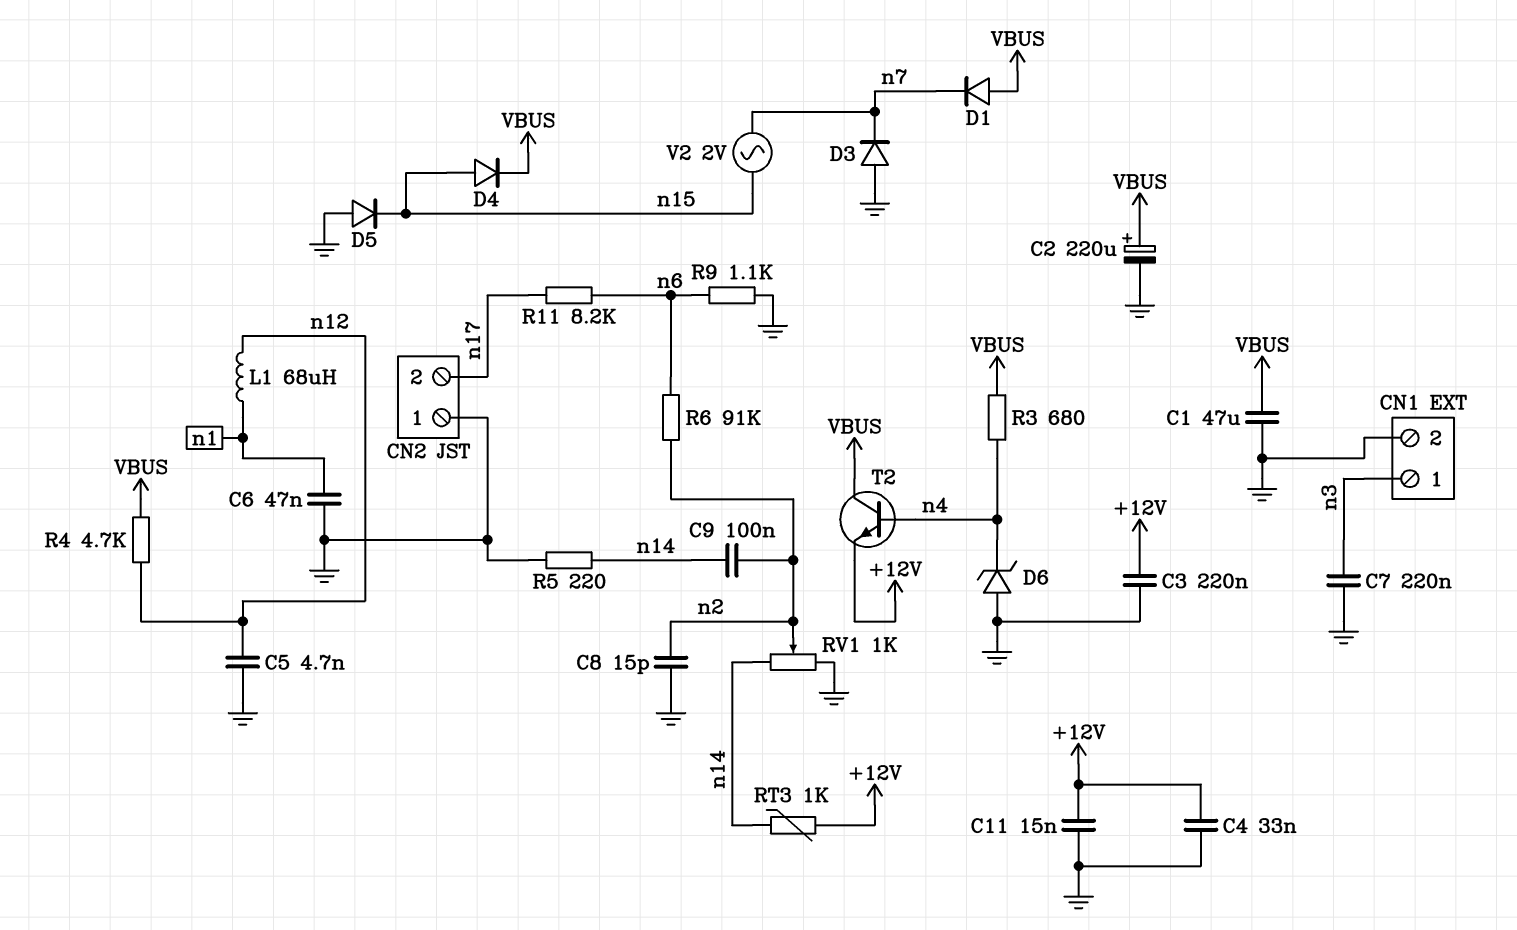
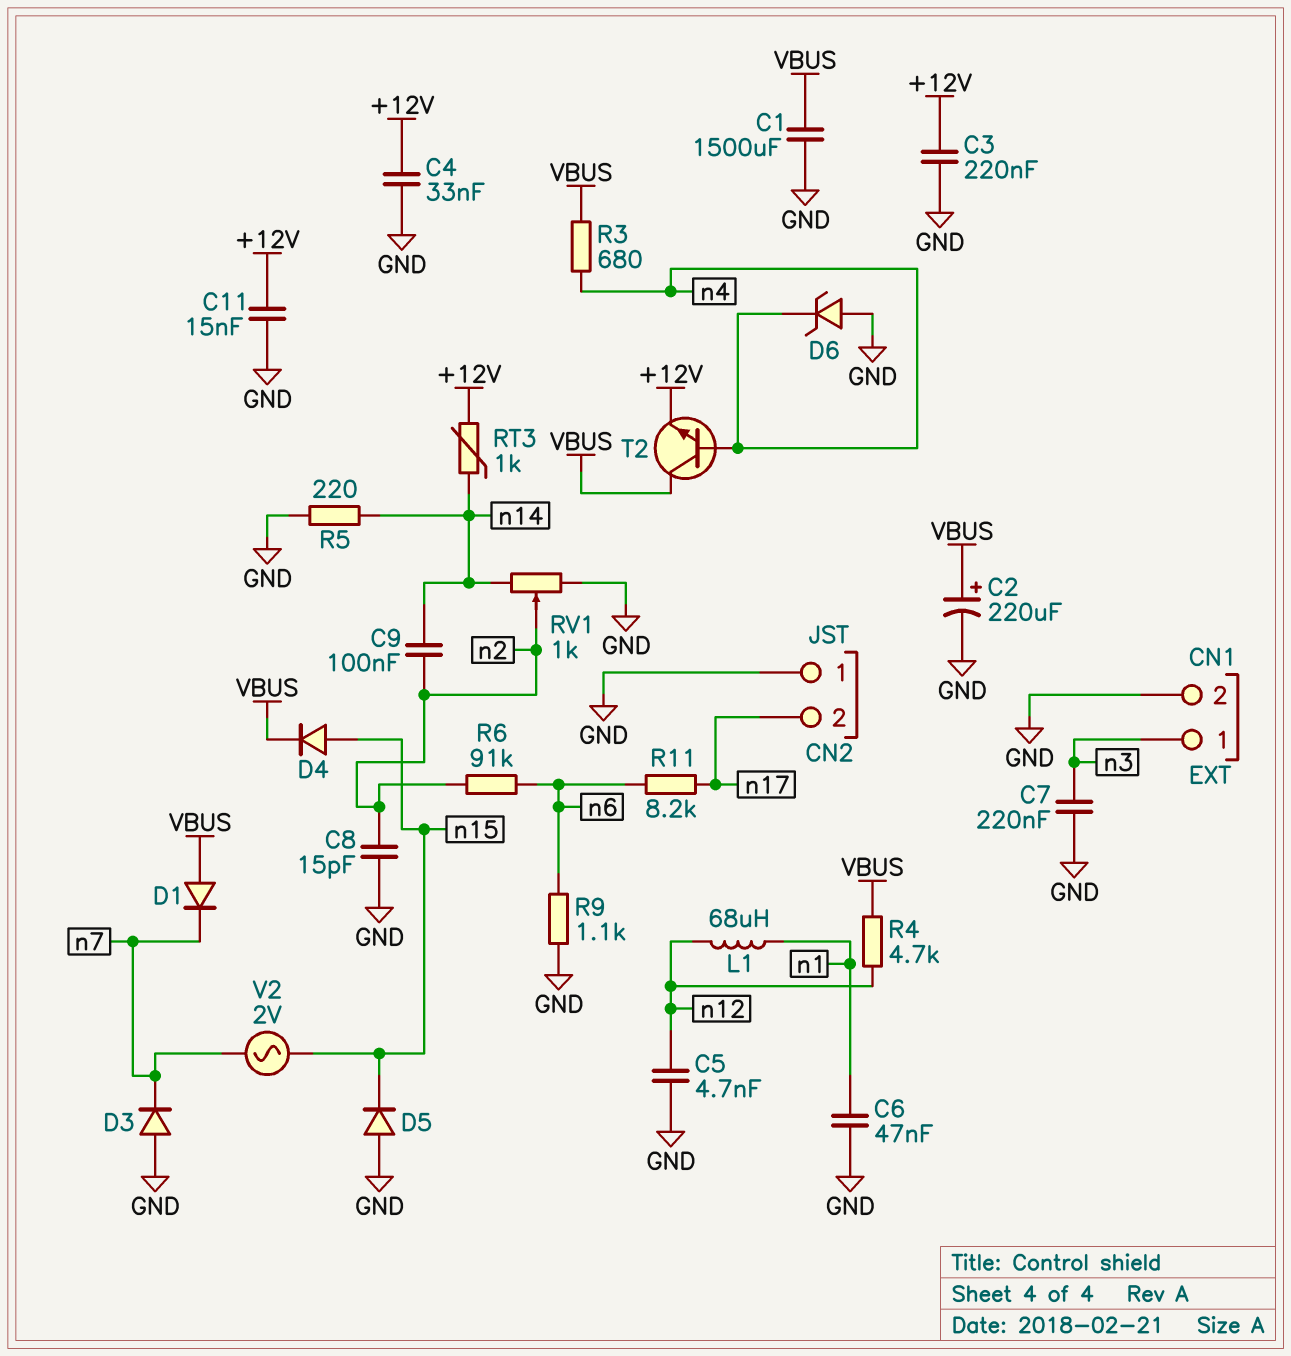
C1: 47uF (GND, VBUS) -> 1500uF (GND, VBUS)

